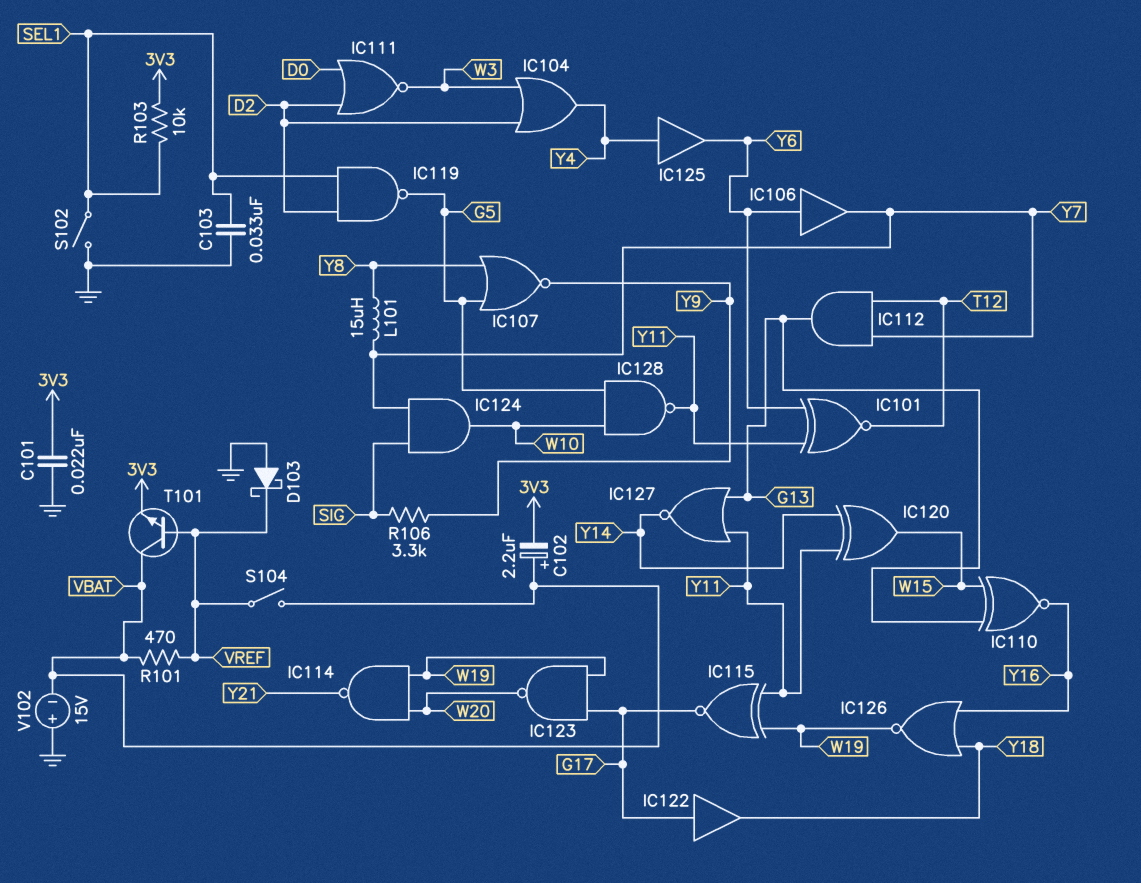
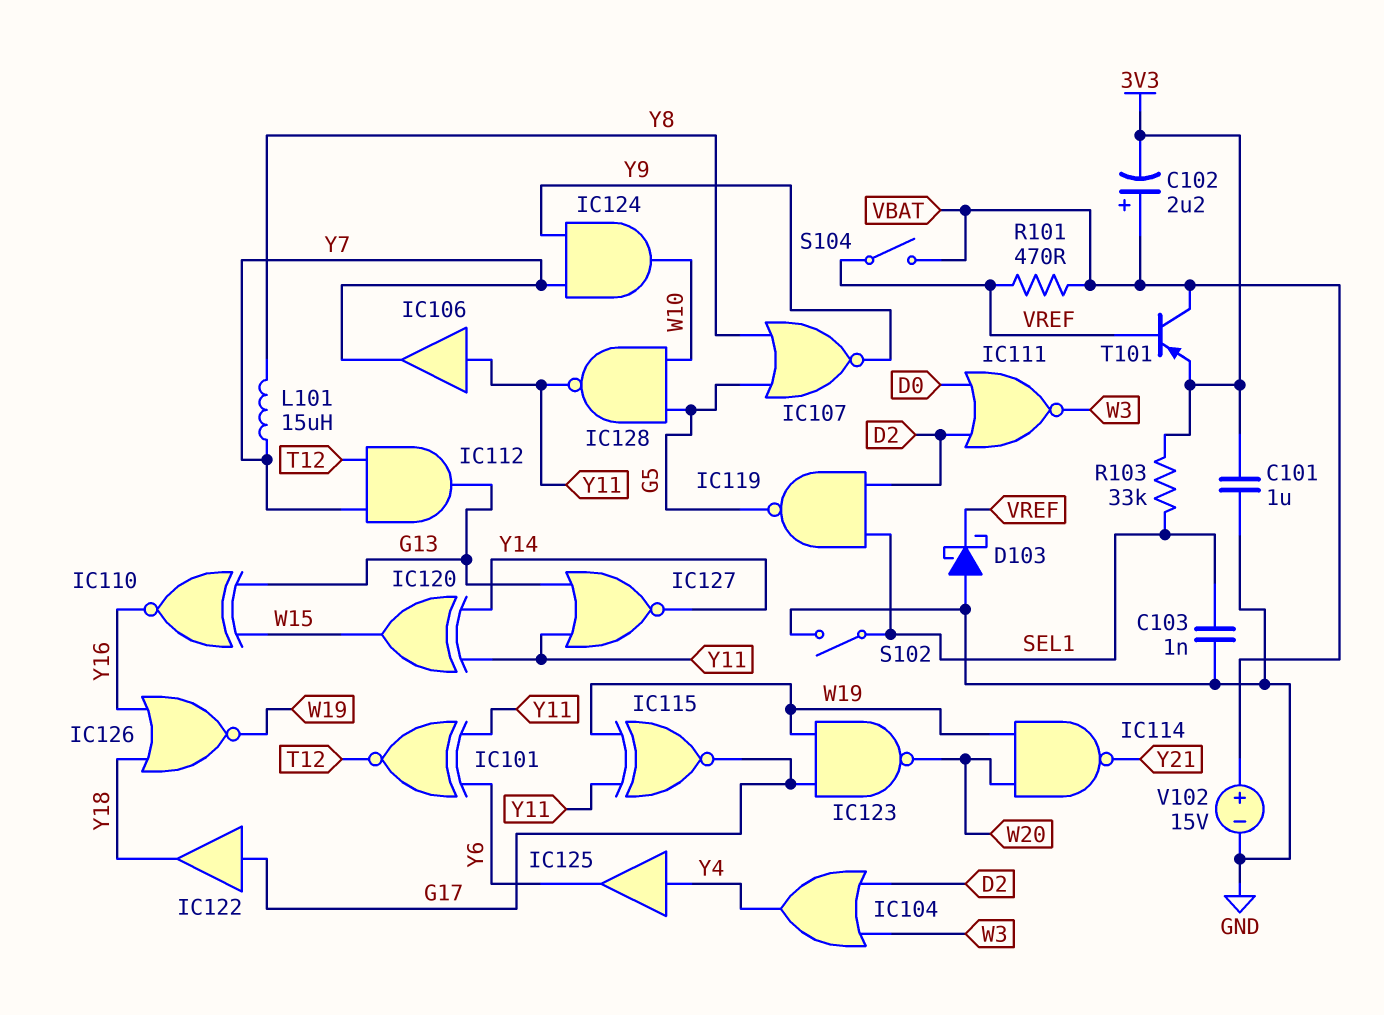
C101: 22nF (3V3, GND) -> 1uF (3V3, GND)
C103: 33nF (GND, SEL1) -> 1nF (GND, SEL1)
IC106: buffer (in Y6, out Y7) -> buffer (in Y11, out Y7)
IC124: AND (in SIG, in Y7, out W10) -> AND (in Y7, in Y9, out W10)
R103: 10k (3V3, SEL1) -> 33k (3V3, SEL1)
R106: 3.3k (SIG, Y9) -> none
T101: NPN (B VREF, C VBAT, E 3V3) -> PNP (B VREF, C VBAT, E 3V3)
V102: 15V (plus GND, minus VBAT) -> 15V (plus VBAT, minus GND)

